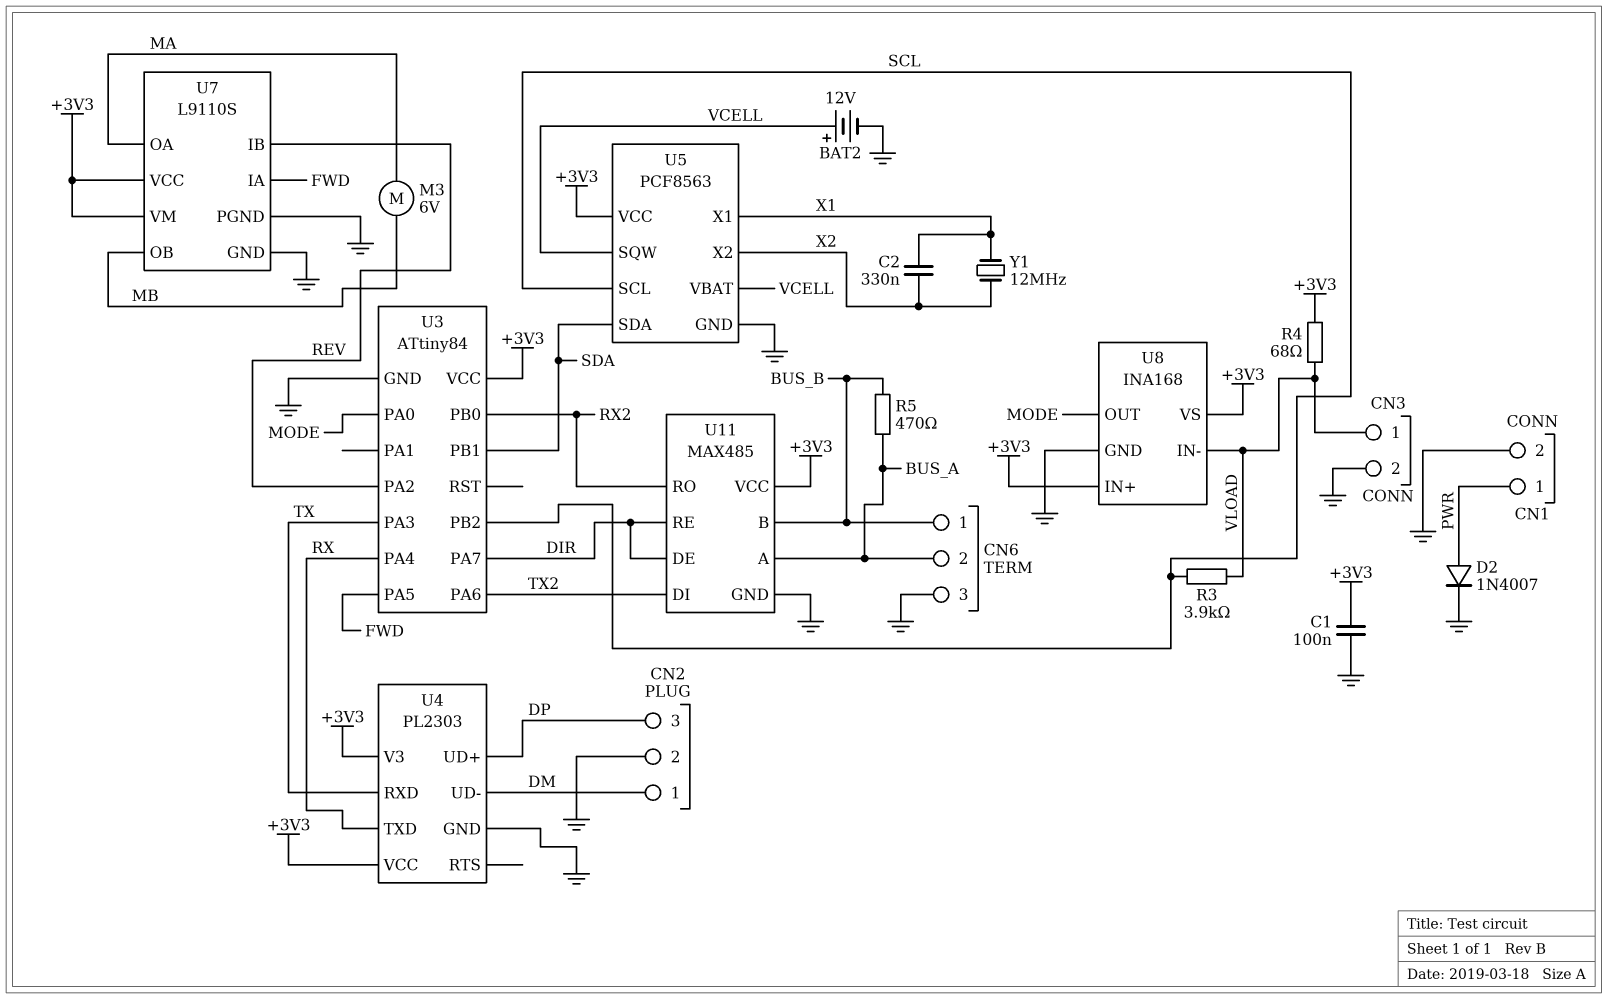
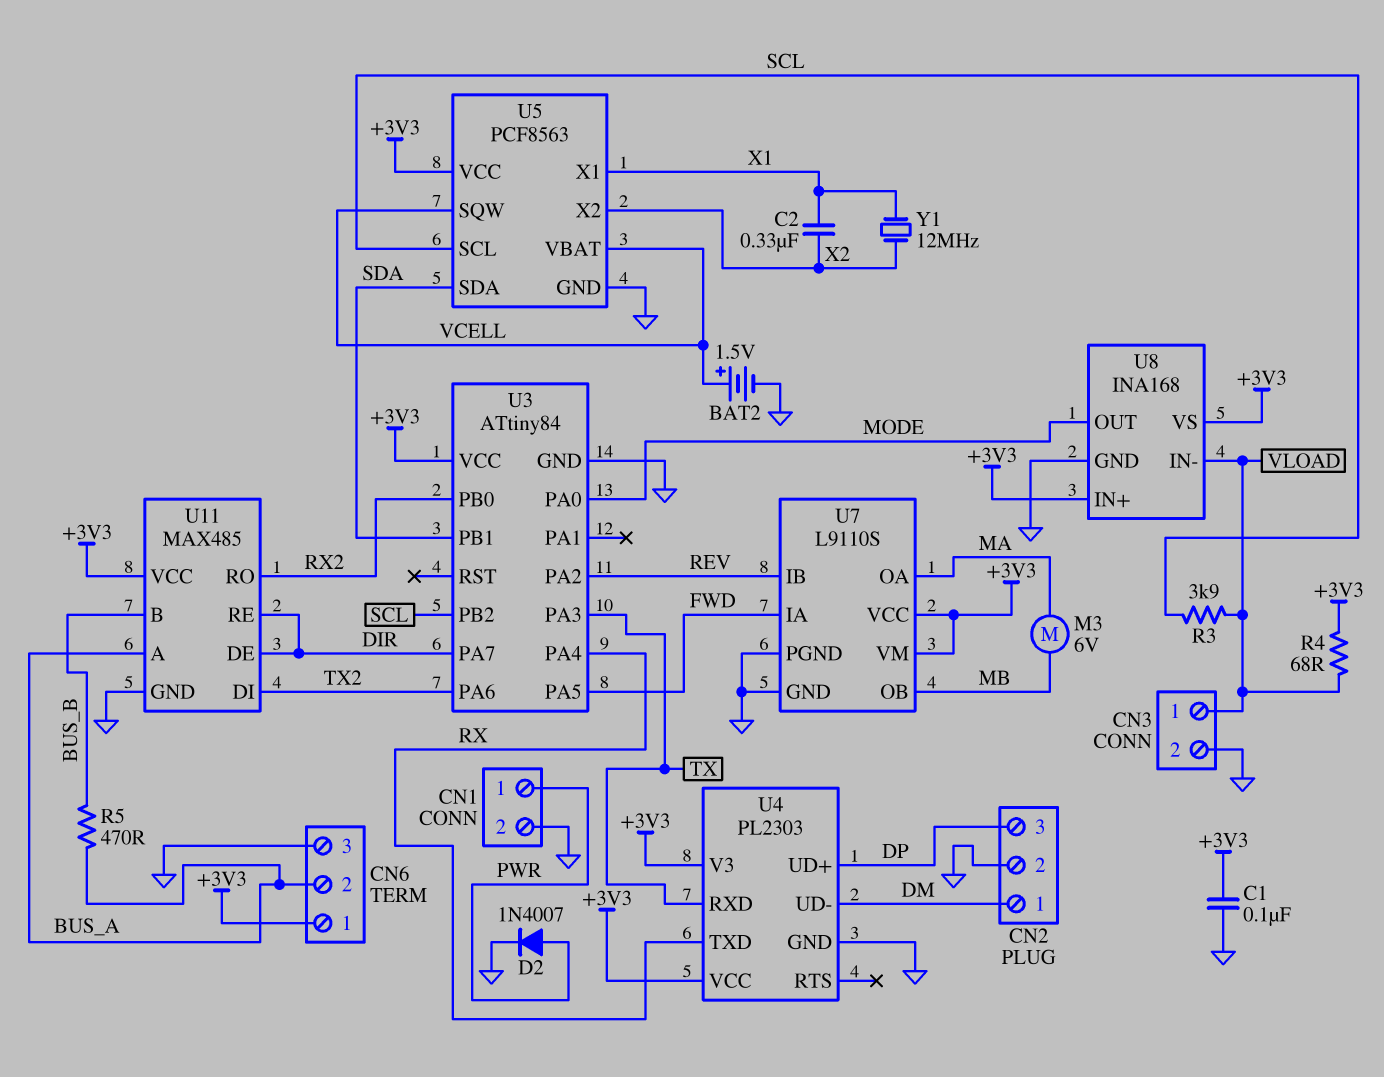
BAT2: 12V (plus VCELL, minus GND) -> 1.5V (plus VCELL, minus GND)
CN6 pin 1: BUS_B -> +3V3

